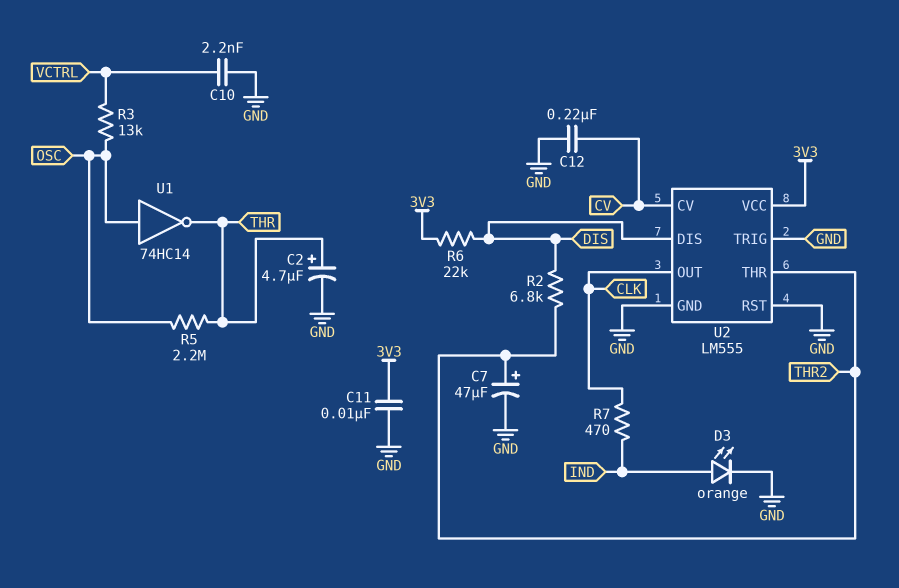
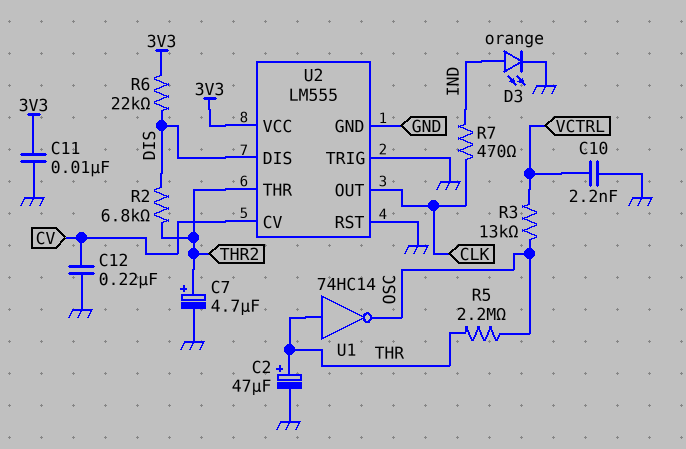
C2: 4.7uF (plus THR, minus GND) -> 47uF (plus THR, minus GND)
C7: 47uF (plus THR2, minus GND) -> 4.7uF (plus THR2, minus GND)
U1: NOT 74HC14 (in OSC, out THR) -> NOT 74HC14 (in THR, out OSC)

